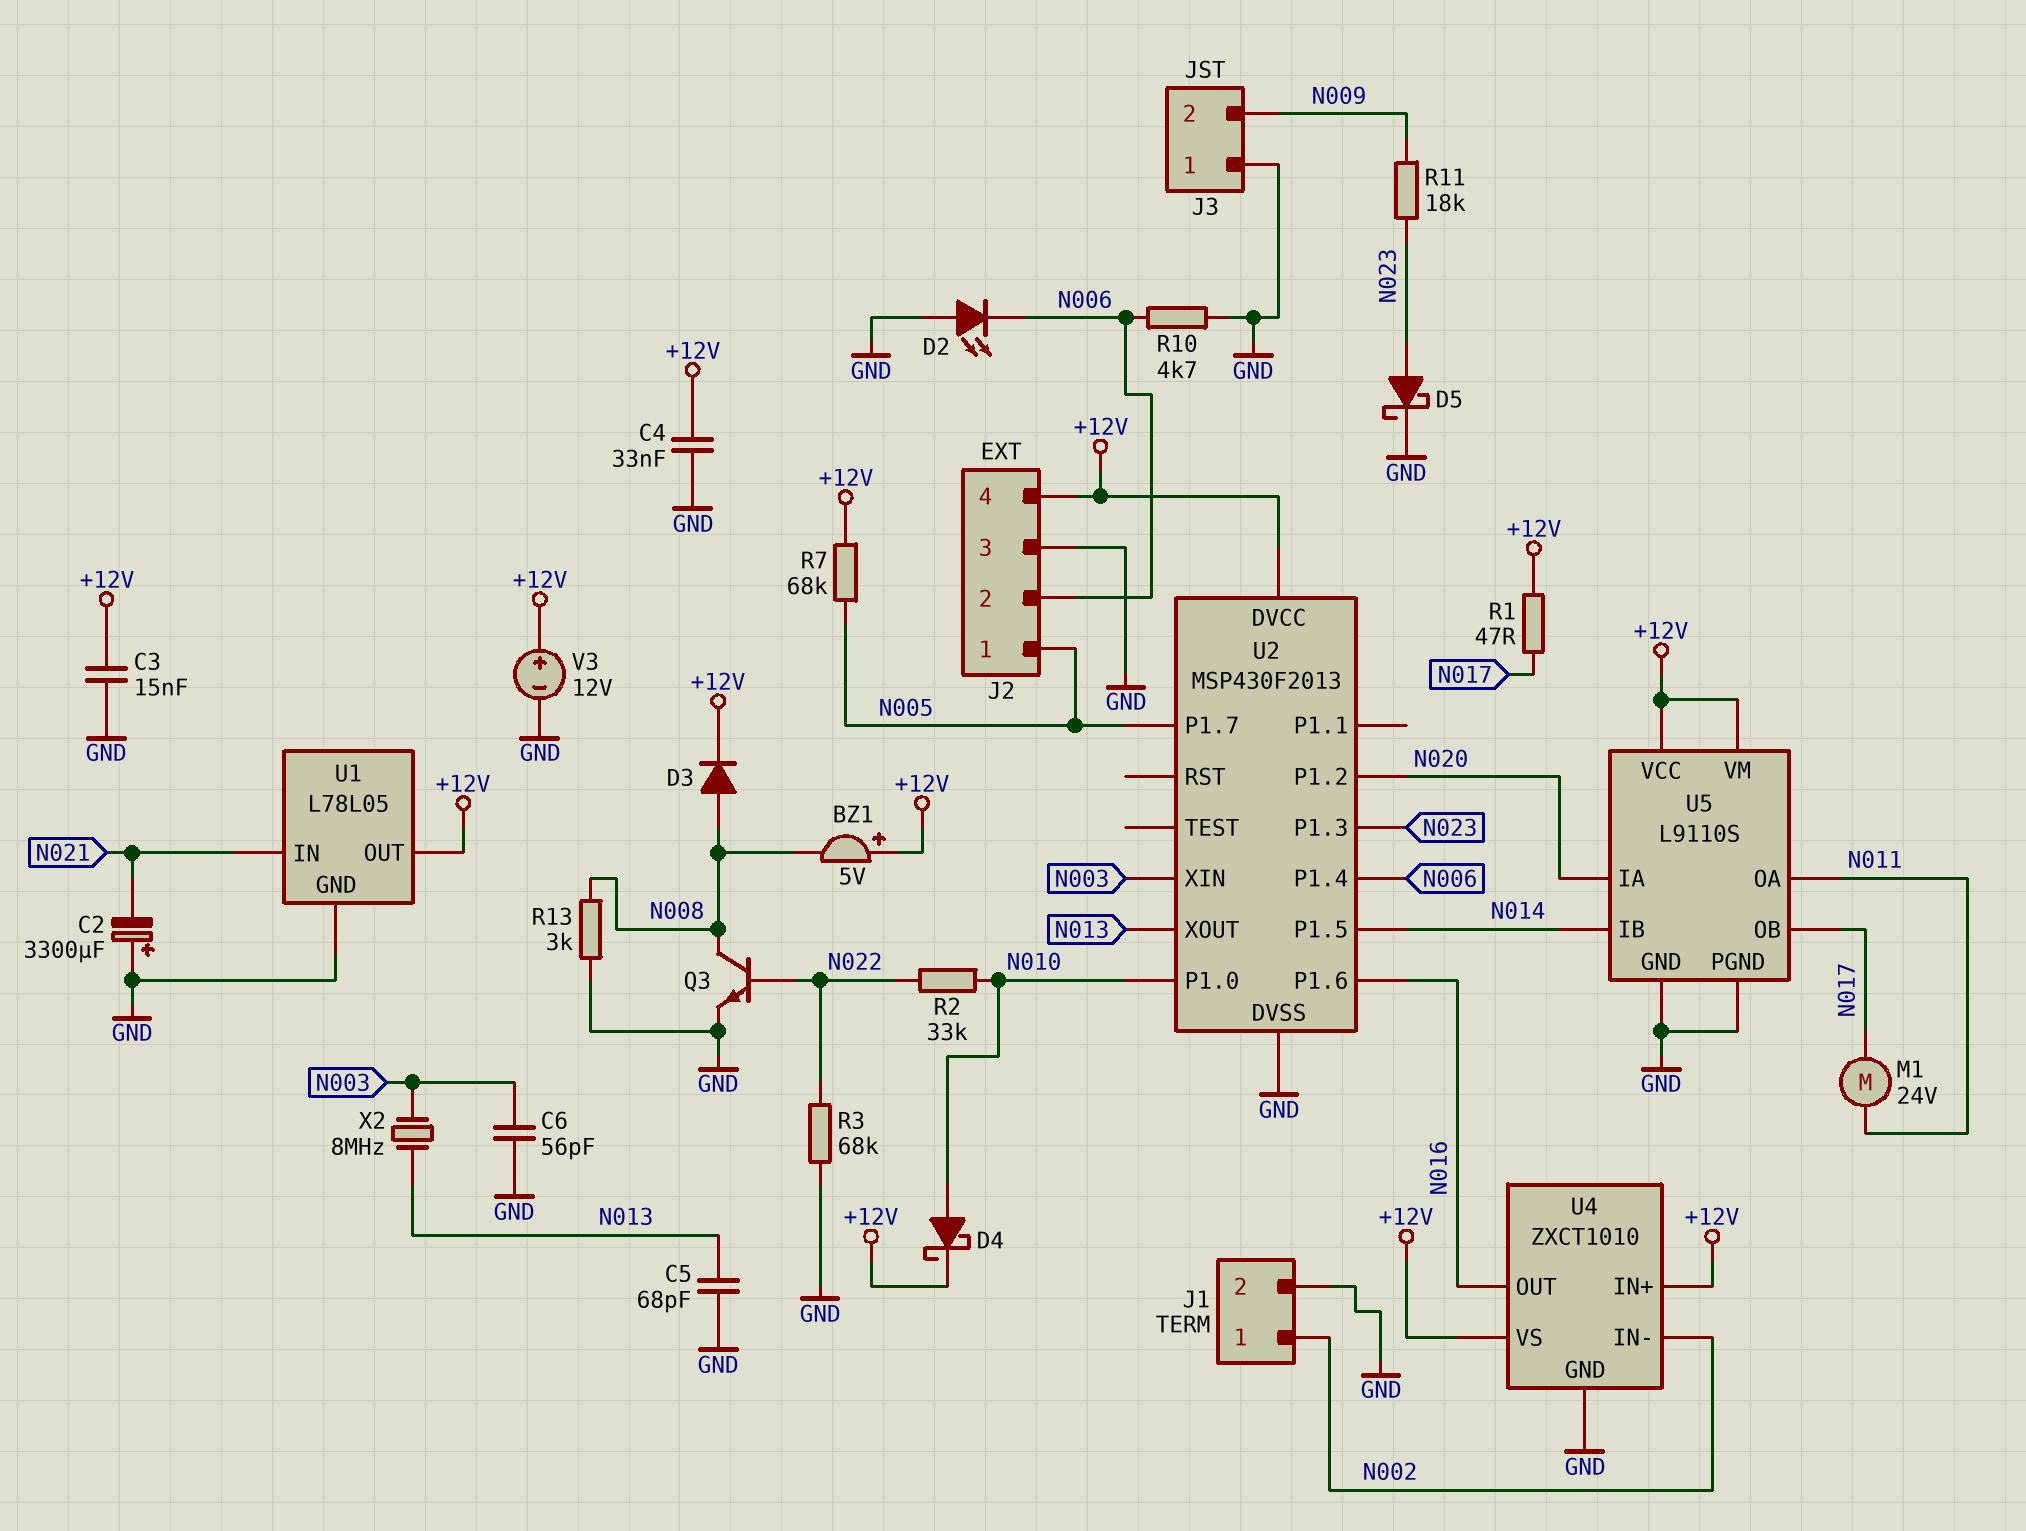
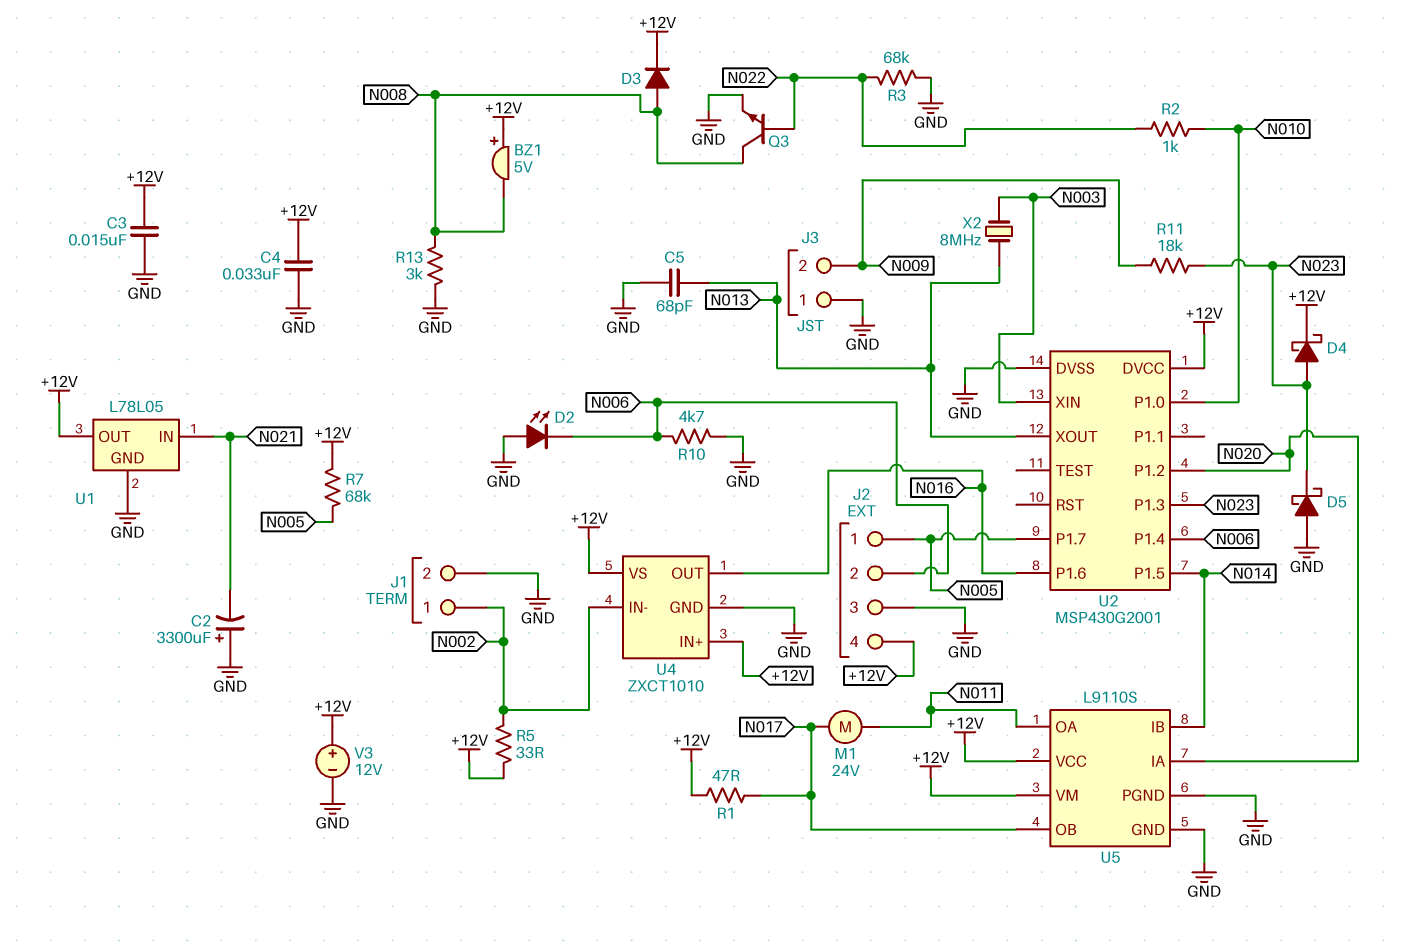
C6: 56pF (GND, N003) -> none
D4: schottky (A N010, K +12V) -> schottky (A N023, K +12V)
D5: schottky (A N023, K GND) -> schottky (A GND, K N023)
R2: 33k (N010, N022) -> 1k (N010, N022)
R5: none -> 33 (+12V, N002)
U2: MSP430F2013 -> MSP430G2001

